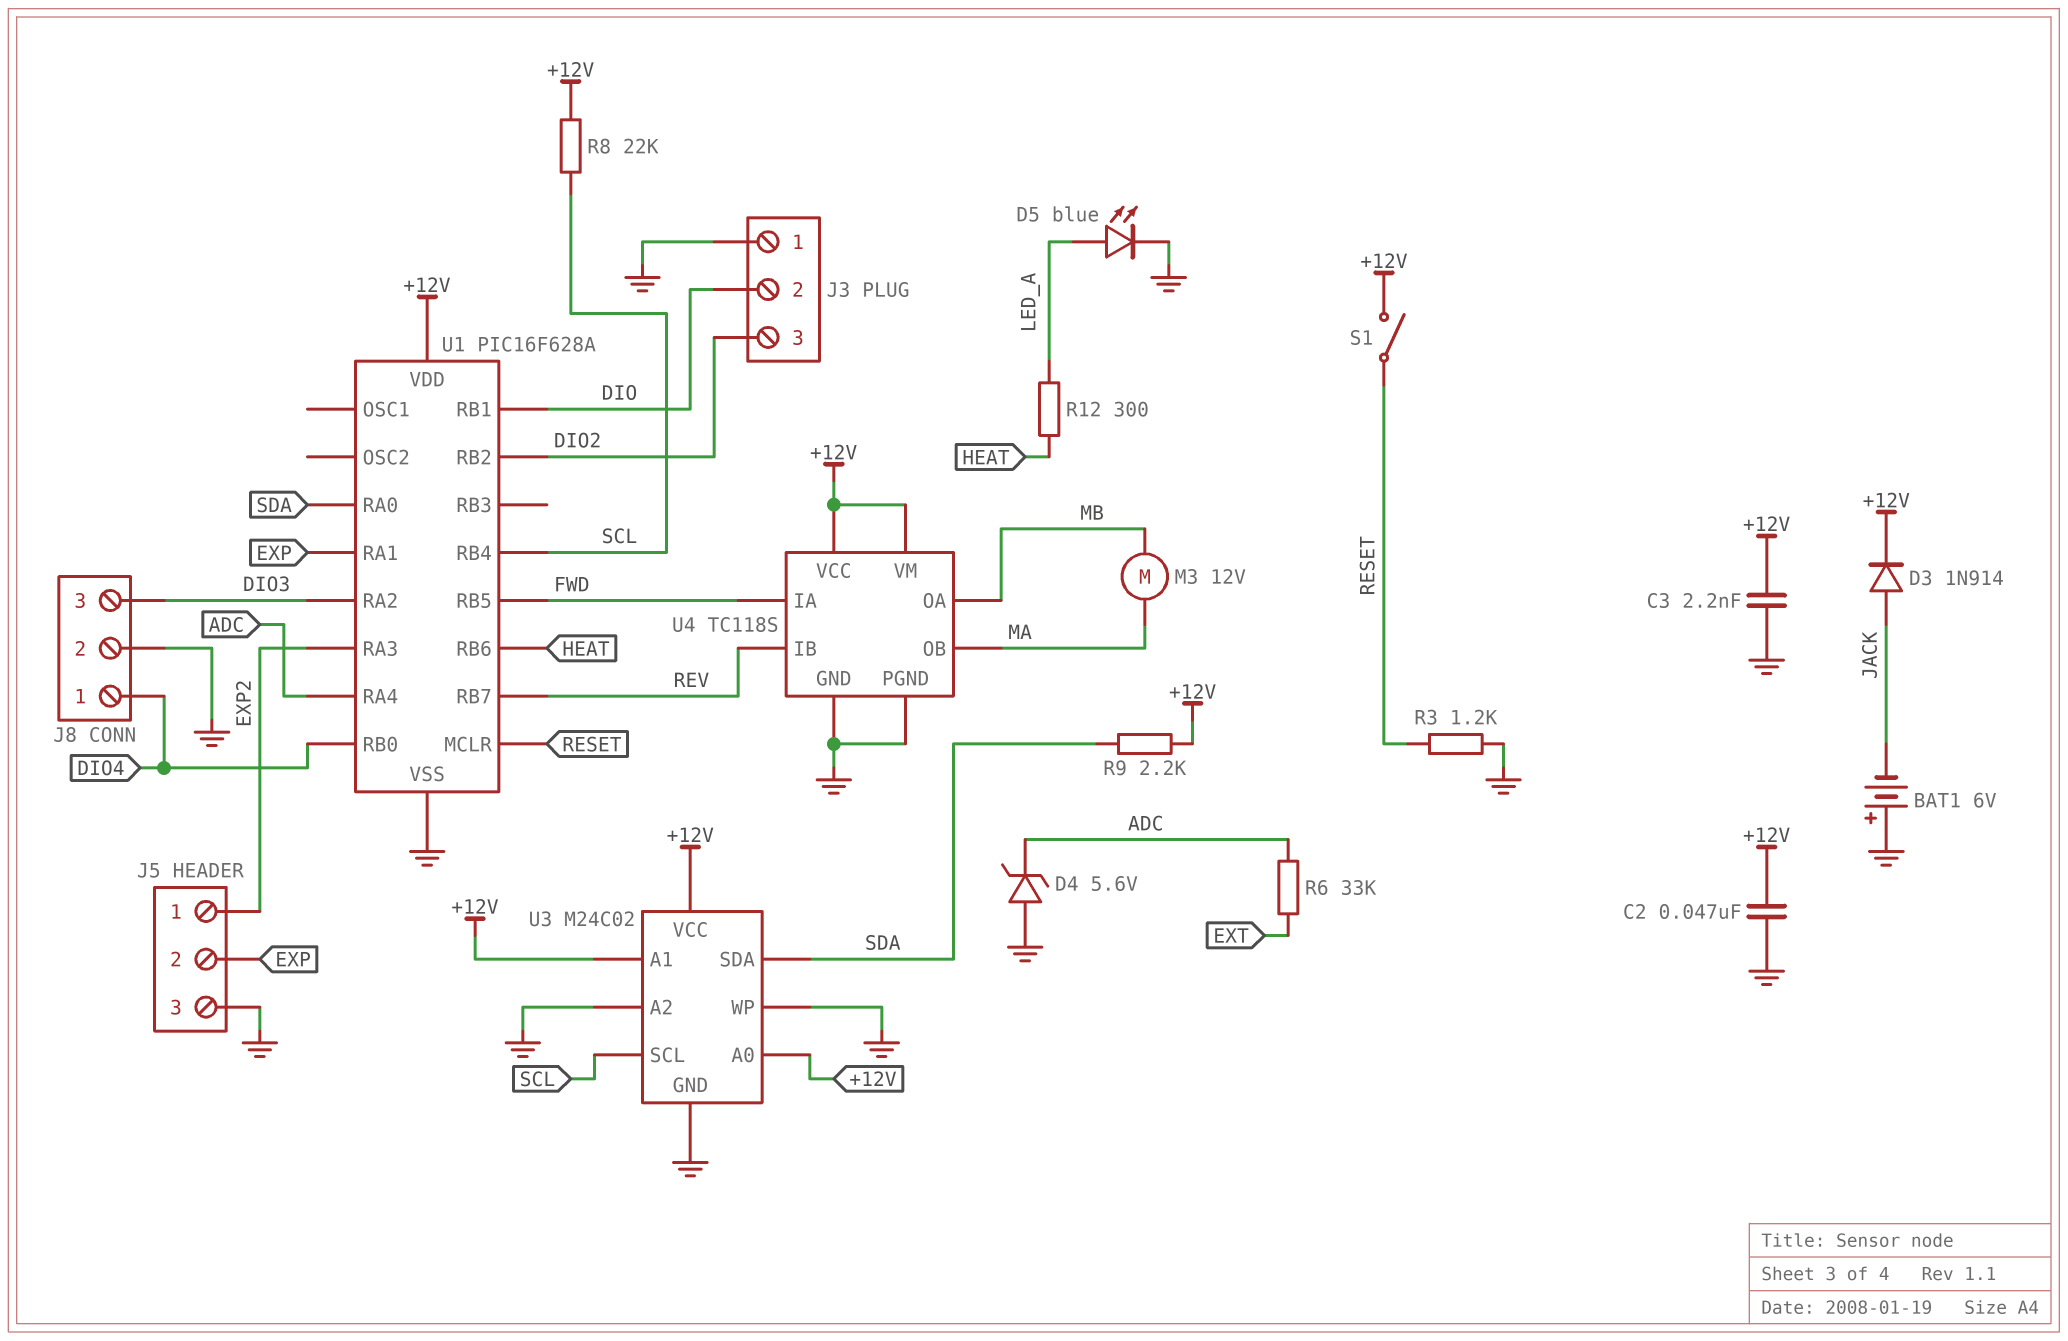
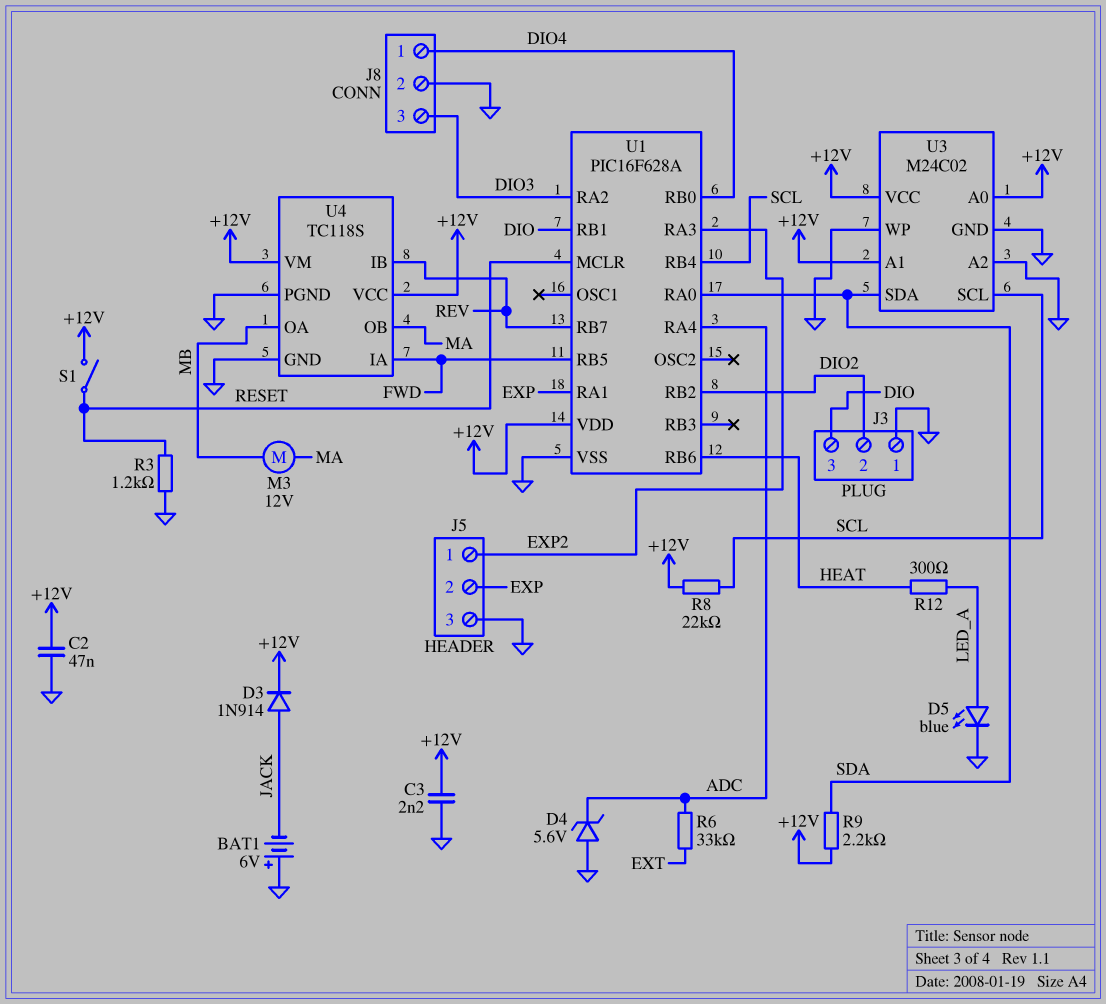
J3 pin 2: DIO -> DIO2
J3 pin 3: DIO2 -> DIO

